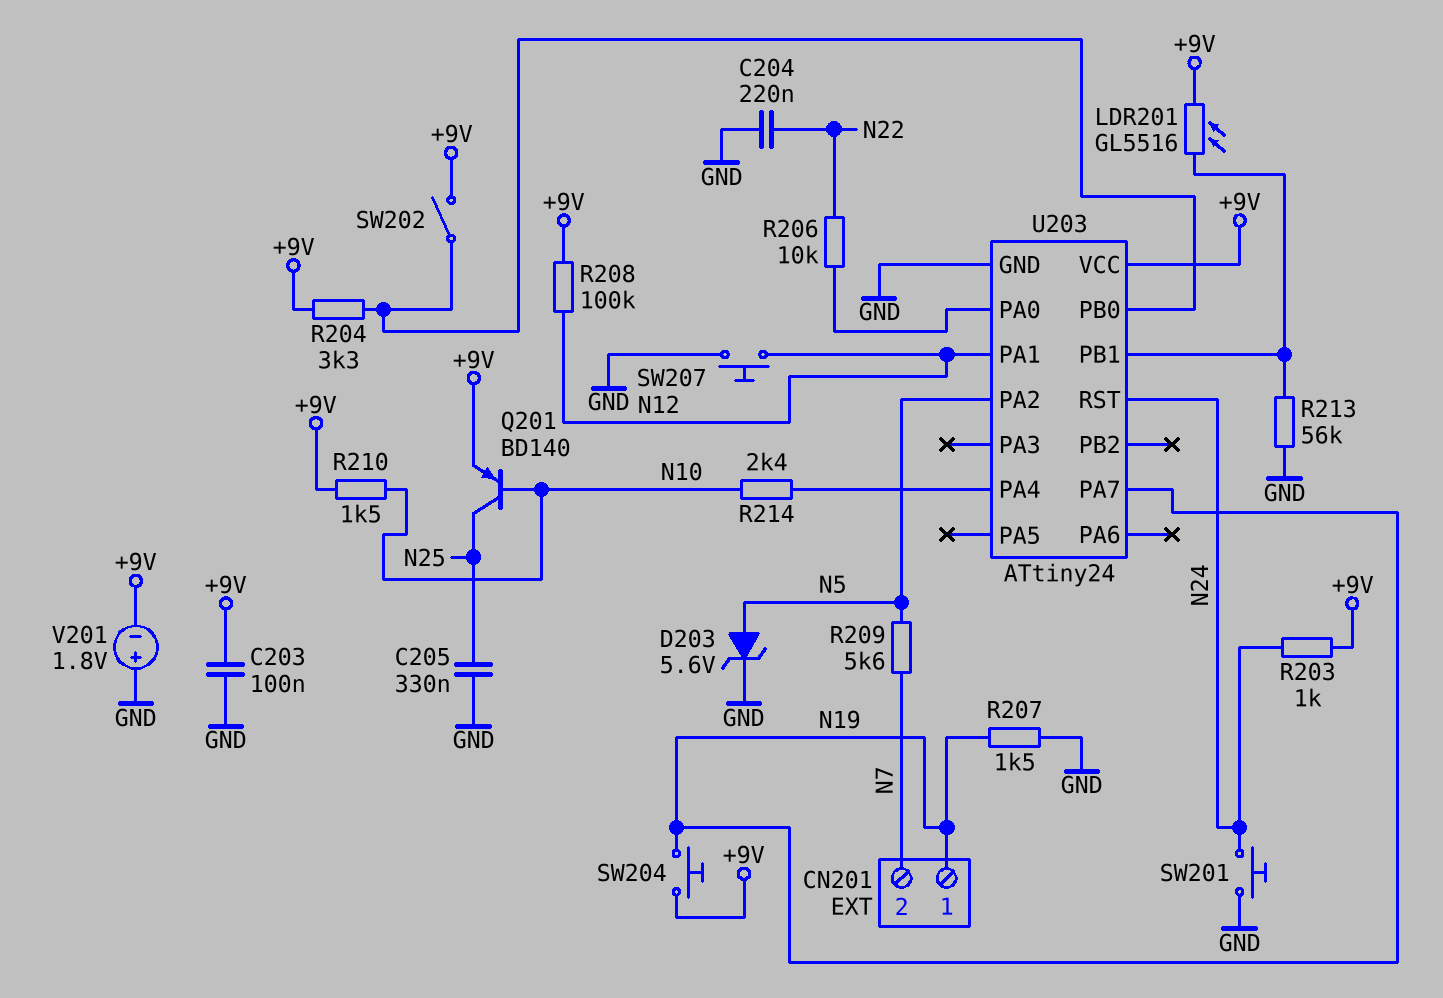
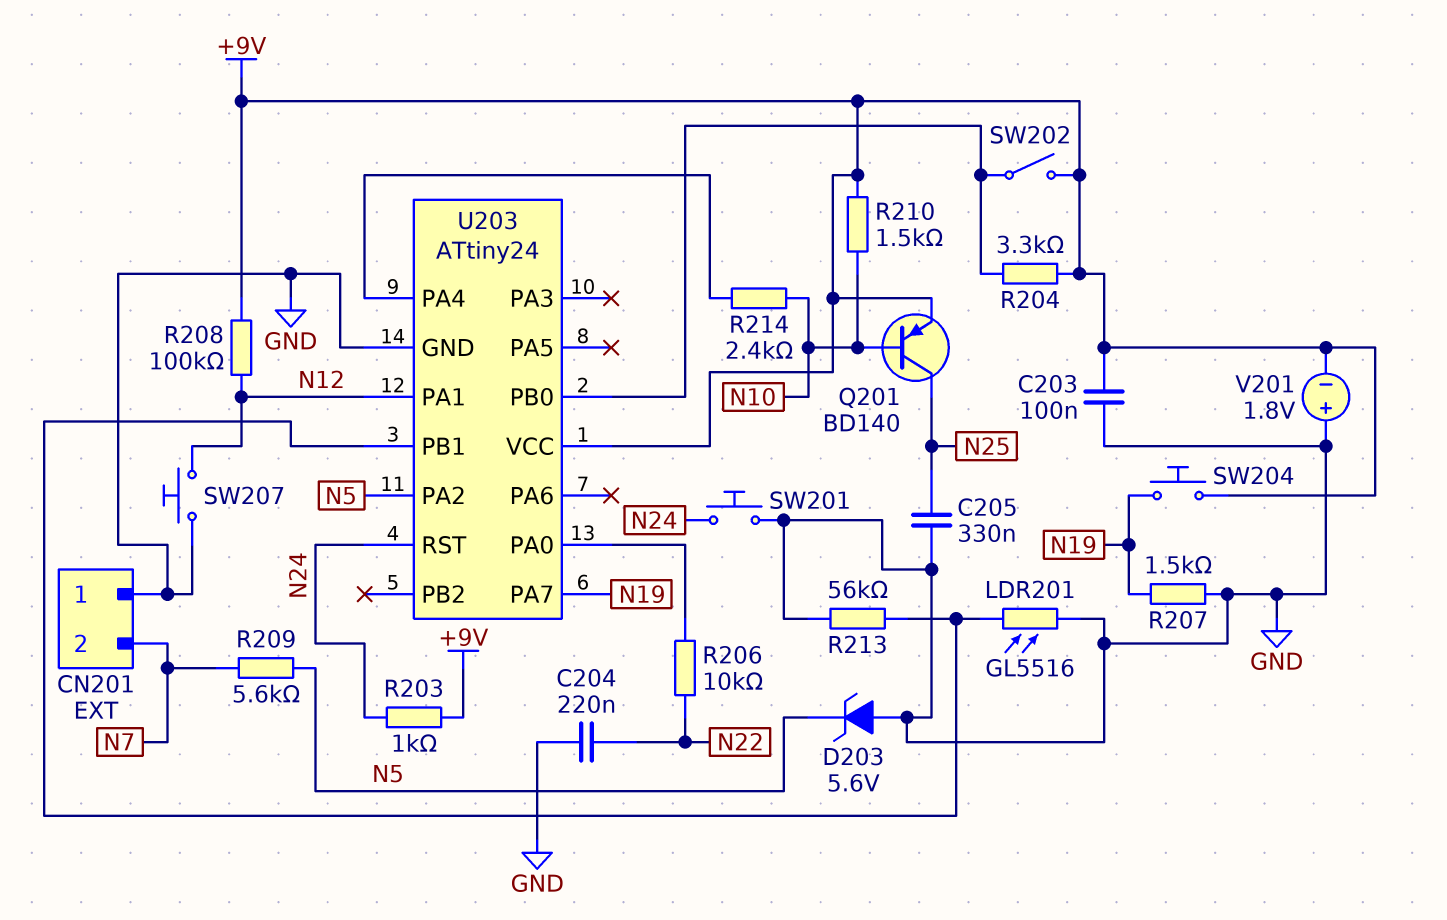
CN201 pin 1: N19 -> GND
D203: zener 5.6V (A N5, K GND) -> zener 5.6V (A GND, K N5)
LDR201: GL5516 (+9V, U203/PB1) -> GL5516 (GND, U203/PB1)

